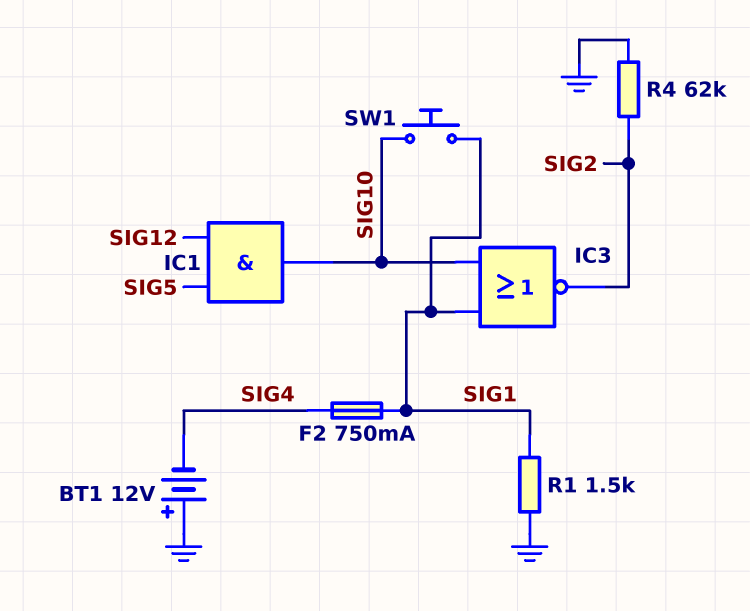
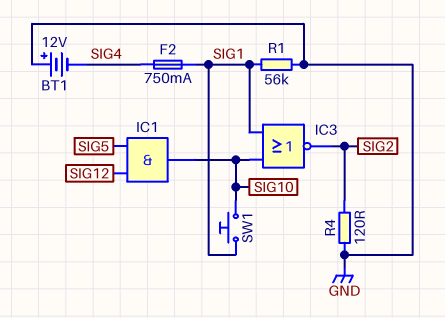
R1: 1.5k (GND, SIG1) -> 56k (GND, SIG1)
R4: 62k (GND, SIG2) -> 120 (GND, SIG2)

